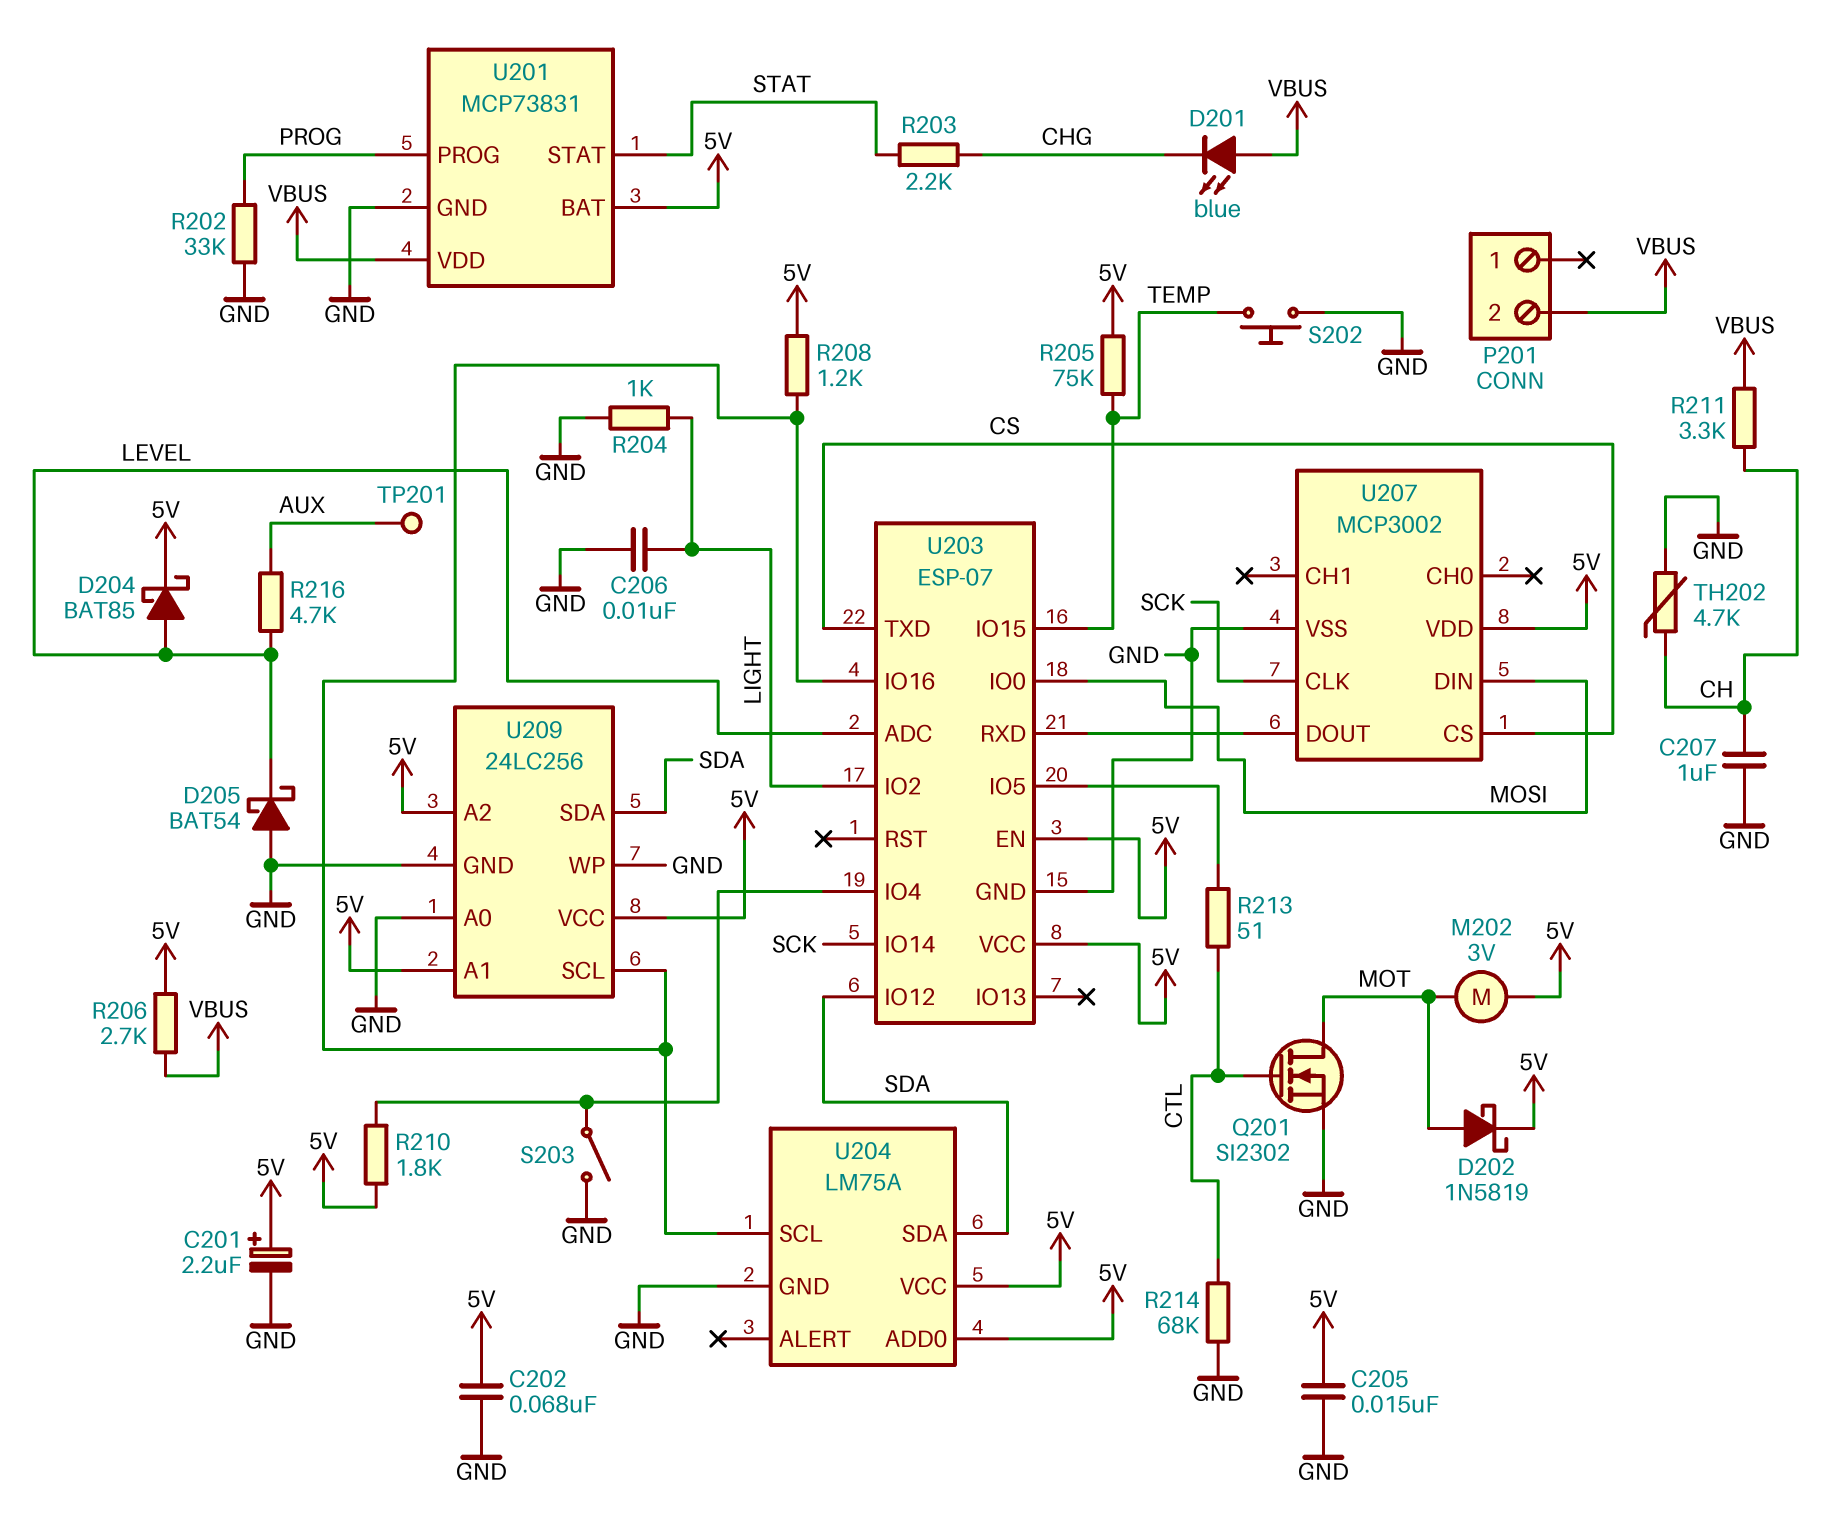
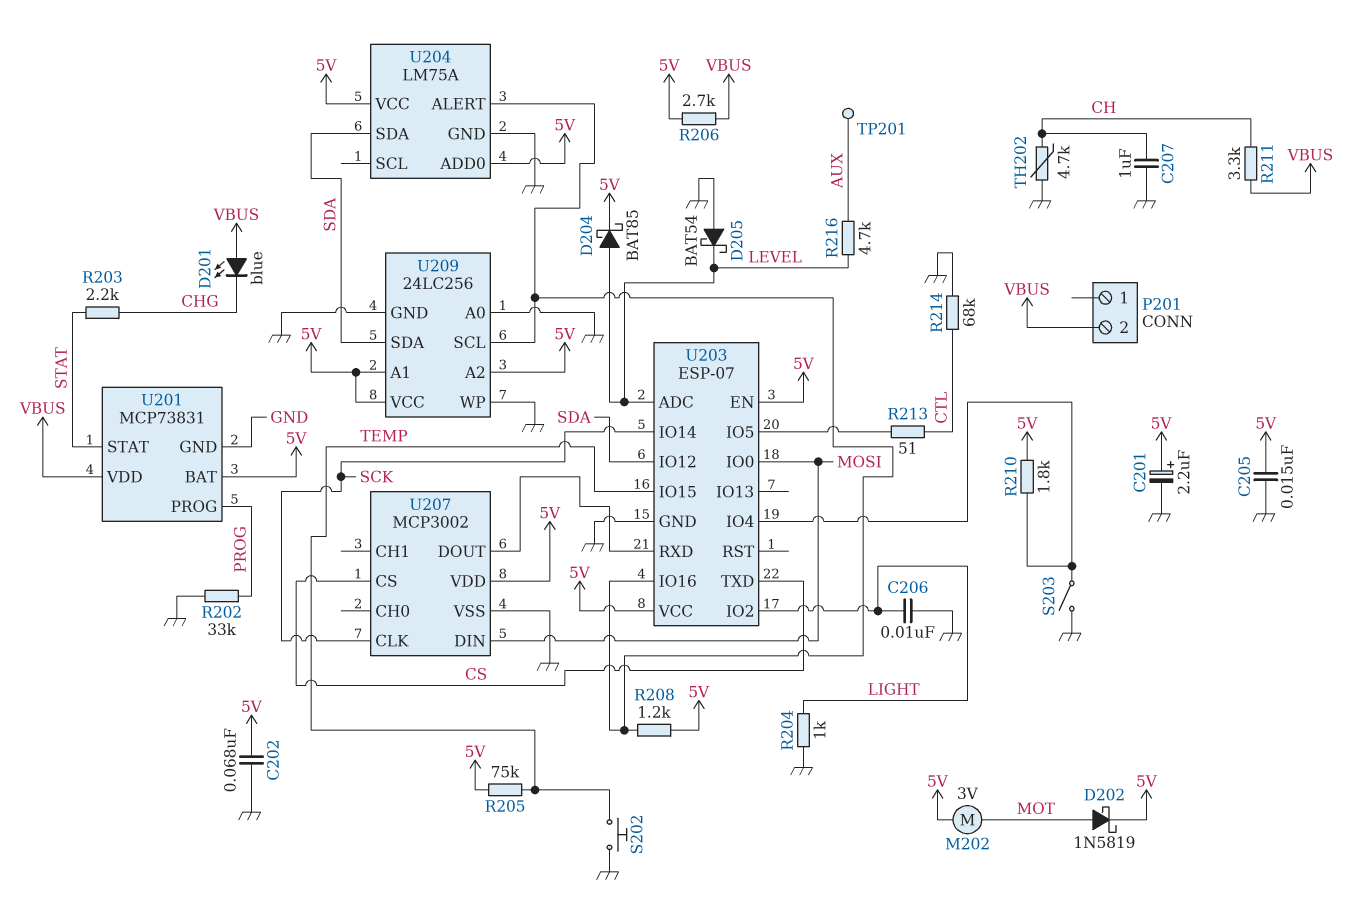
Q201: NMOS SI2302 (G CTL, D MOT, S GND) -> none
U204 pin ALERT: none -> U203/IO16
U204 pin SCL: U203/IO16 -> none

